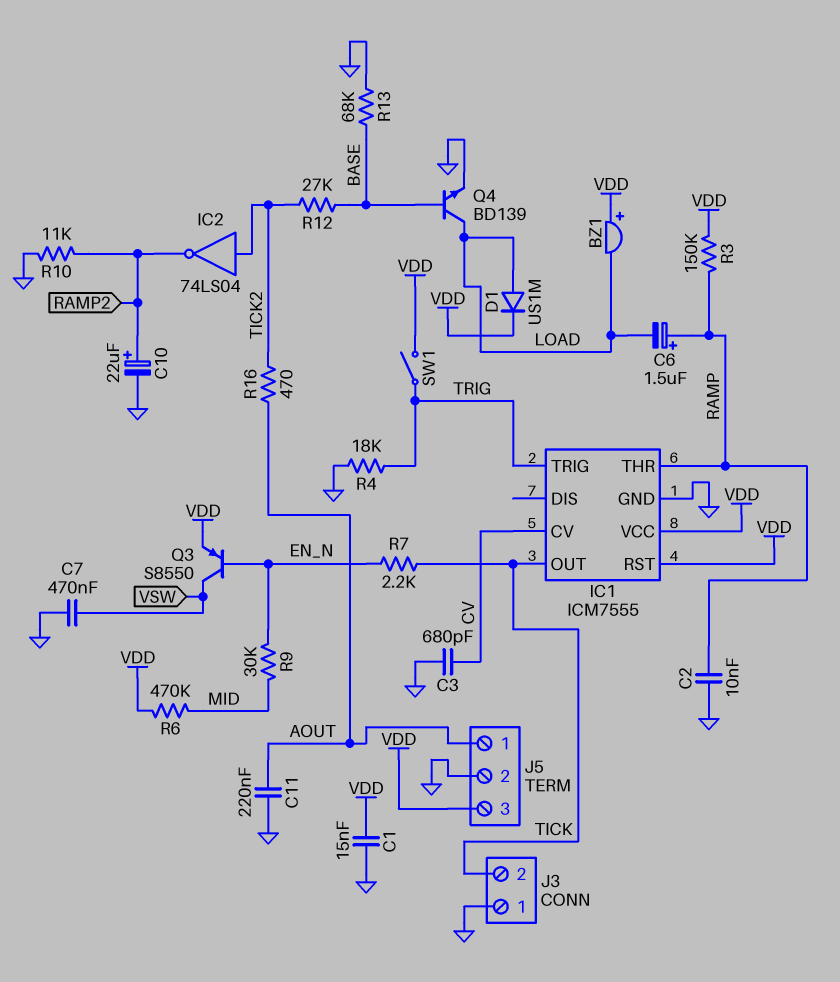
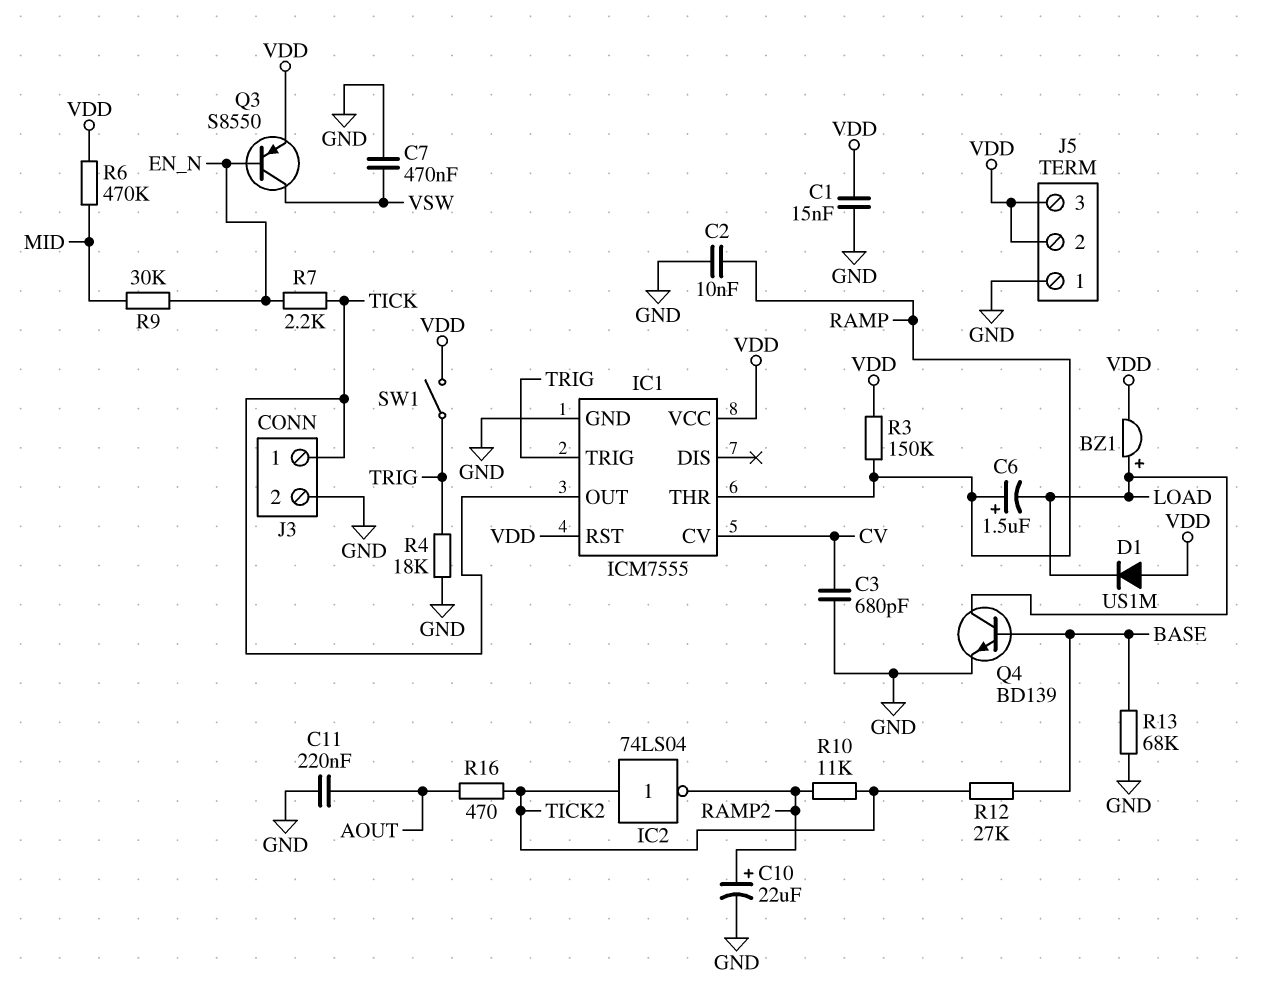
BZ1: buzzer (plus VDD, minus LOAD) -> buzzer (plus LOAD, minus VDD)
D1: diode US1M (A LOAD, K VDD) -> diode US1M (A VDD, K LOAD)
J3 pin 1: GND -> TICK
J3 pin 2: TICK -> GND
J5 pin 1: AOUT -> GND
J5 pin 2: GND -> VDD
R10: 11k (GND, RAMP2) -> 11k (RAMP2, TICK2)

